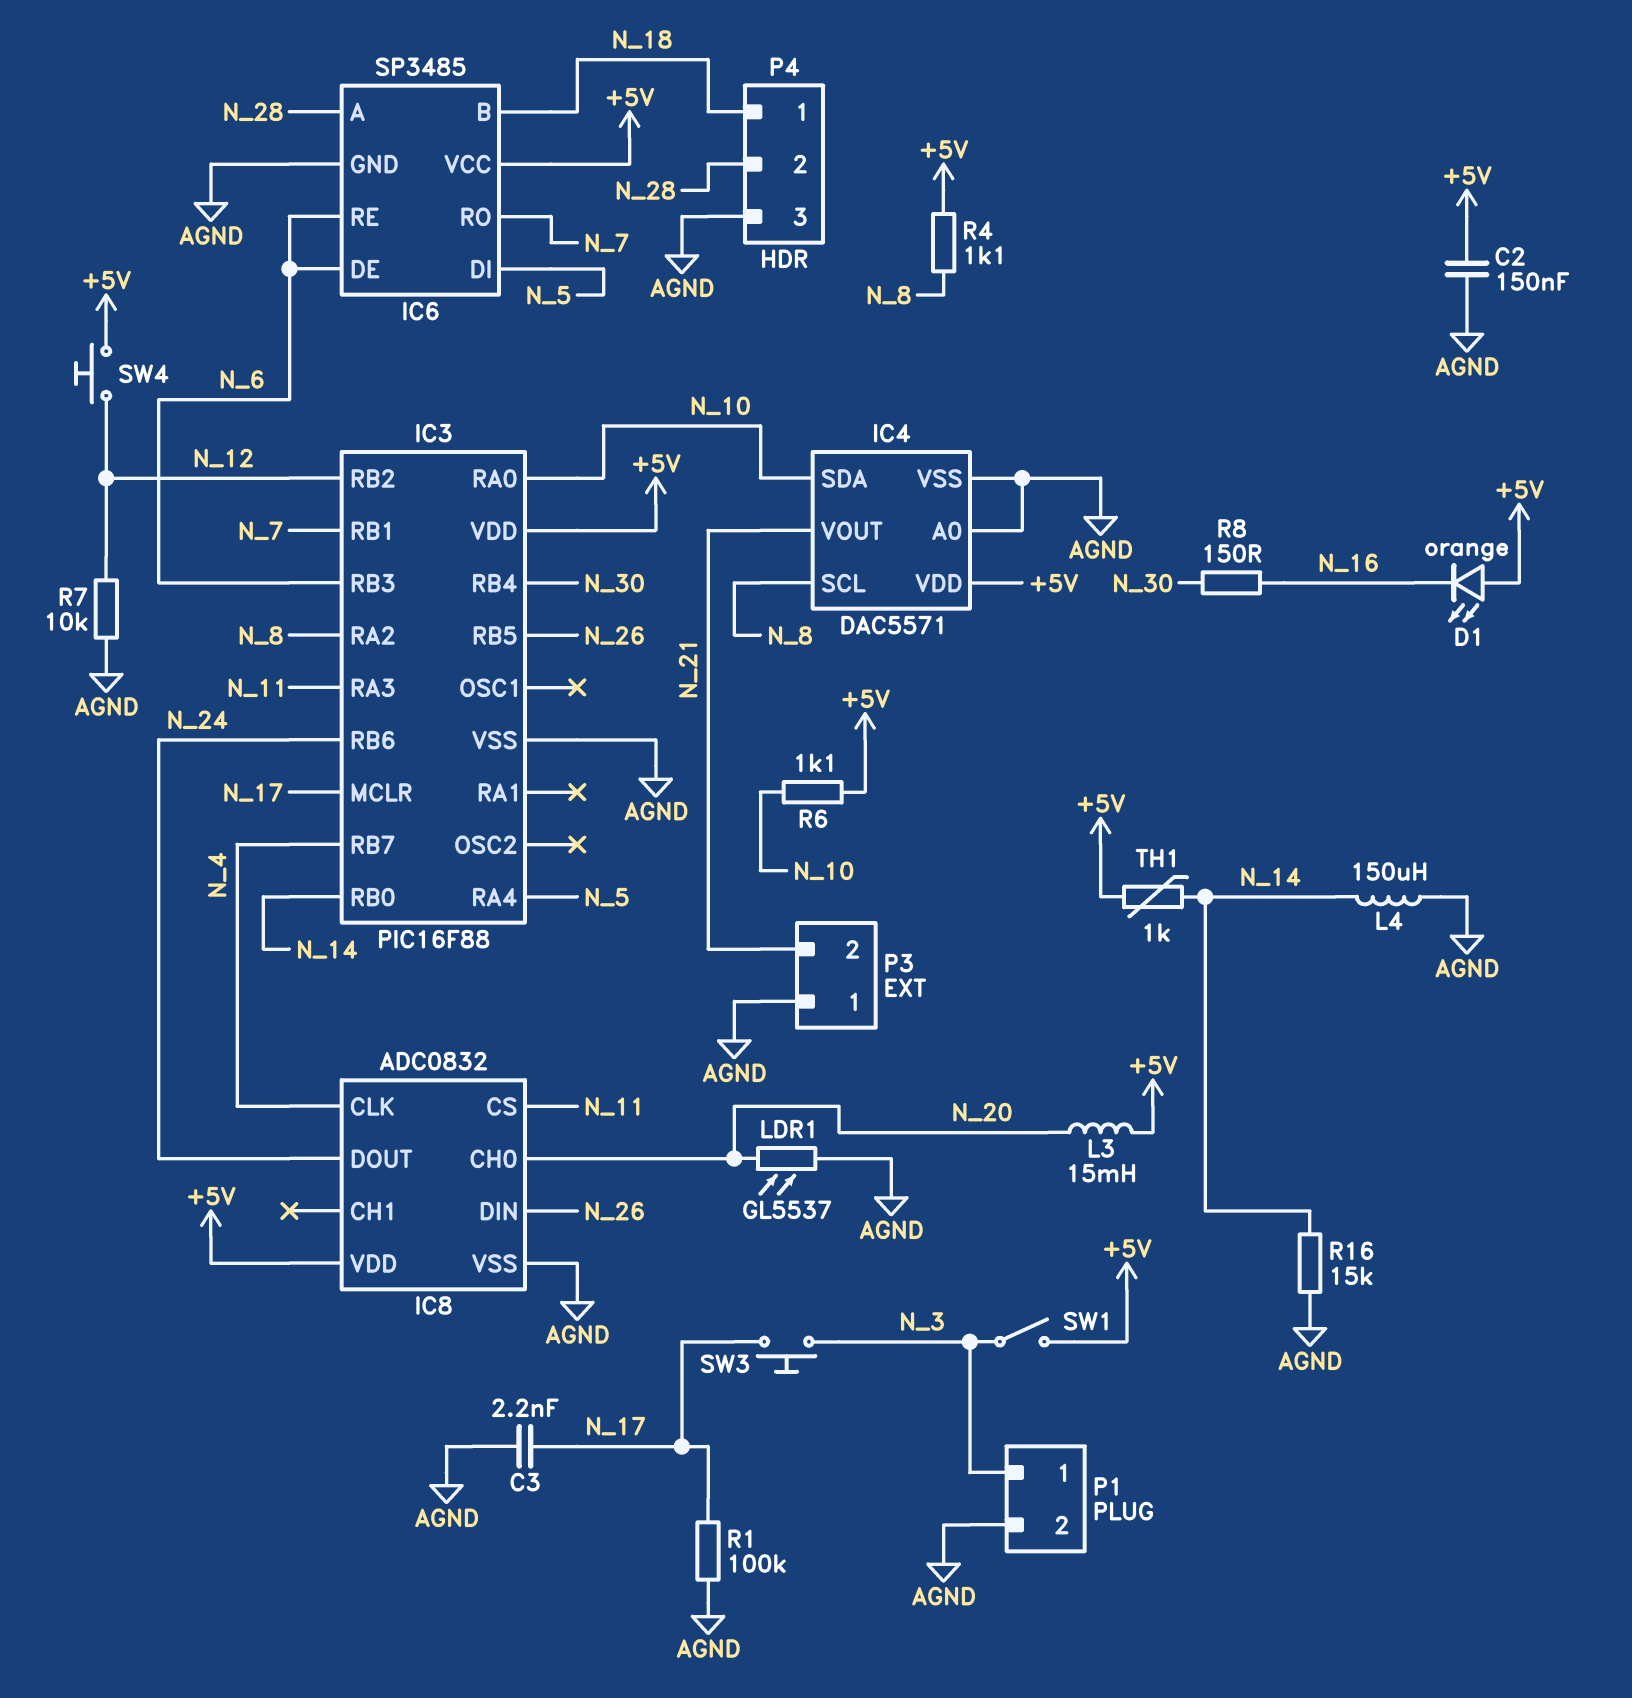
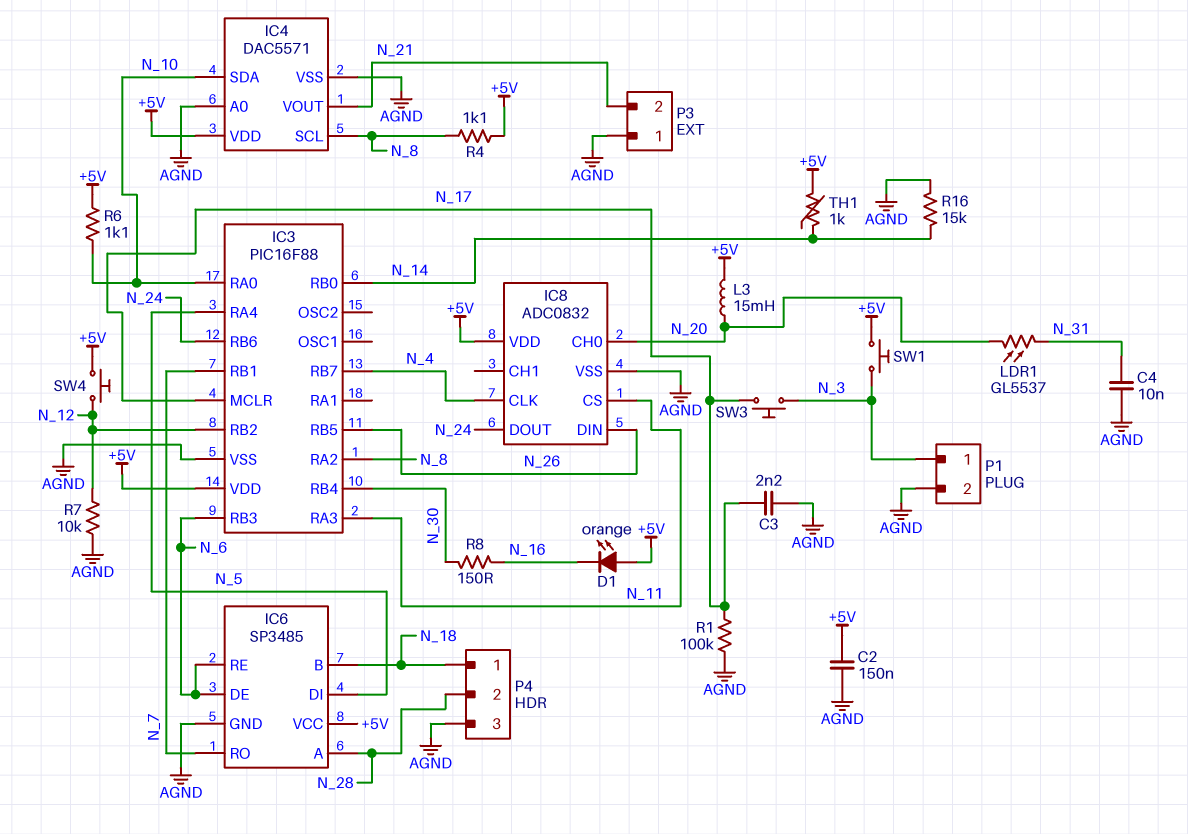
C4: none -> 10nF (AGND, N_31)
L4: 150uH (AGND, N_14) -> none
LDR1: GL5537 (AGND, N_20) -> GL5537 (N_20, N_31)
SW1: switch (+5V, N_3) -> button (+5V, N_3)

